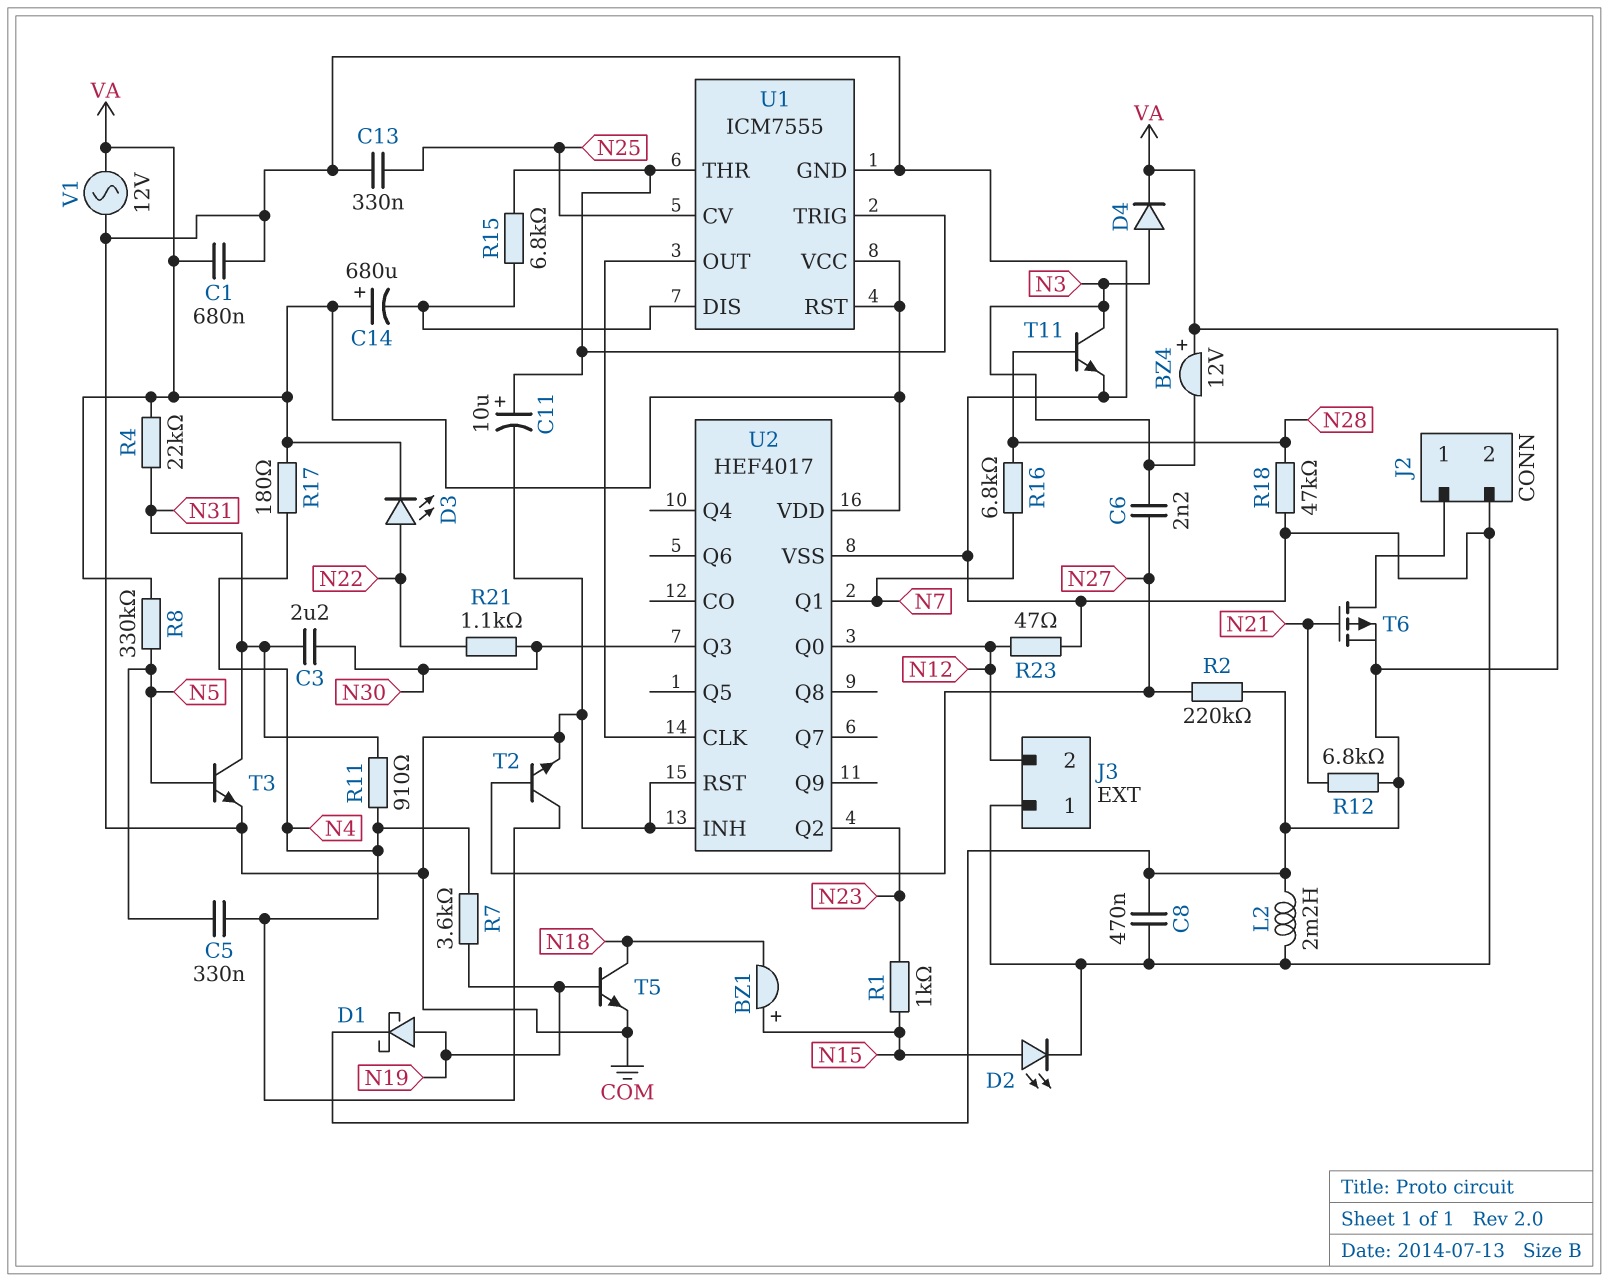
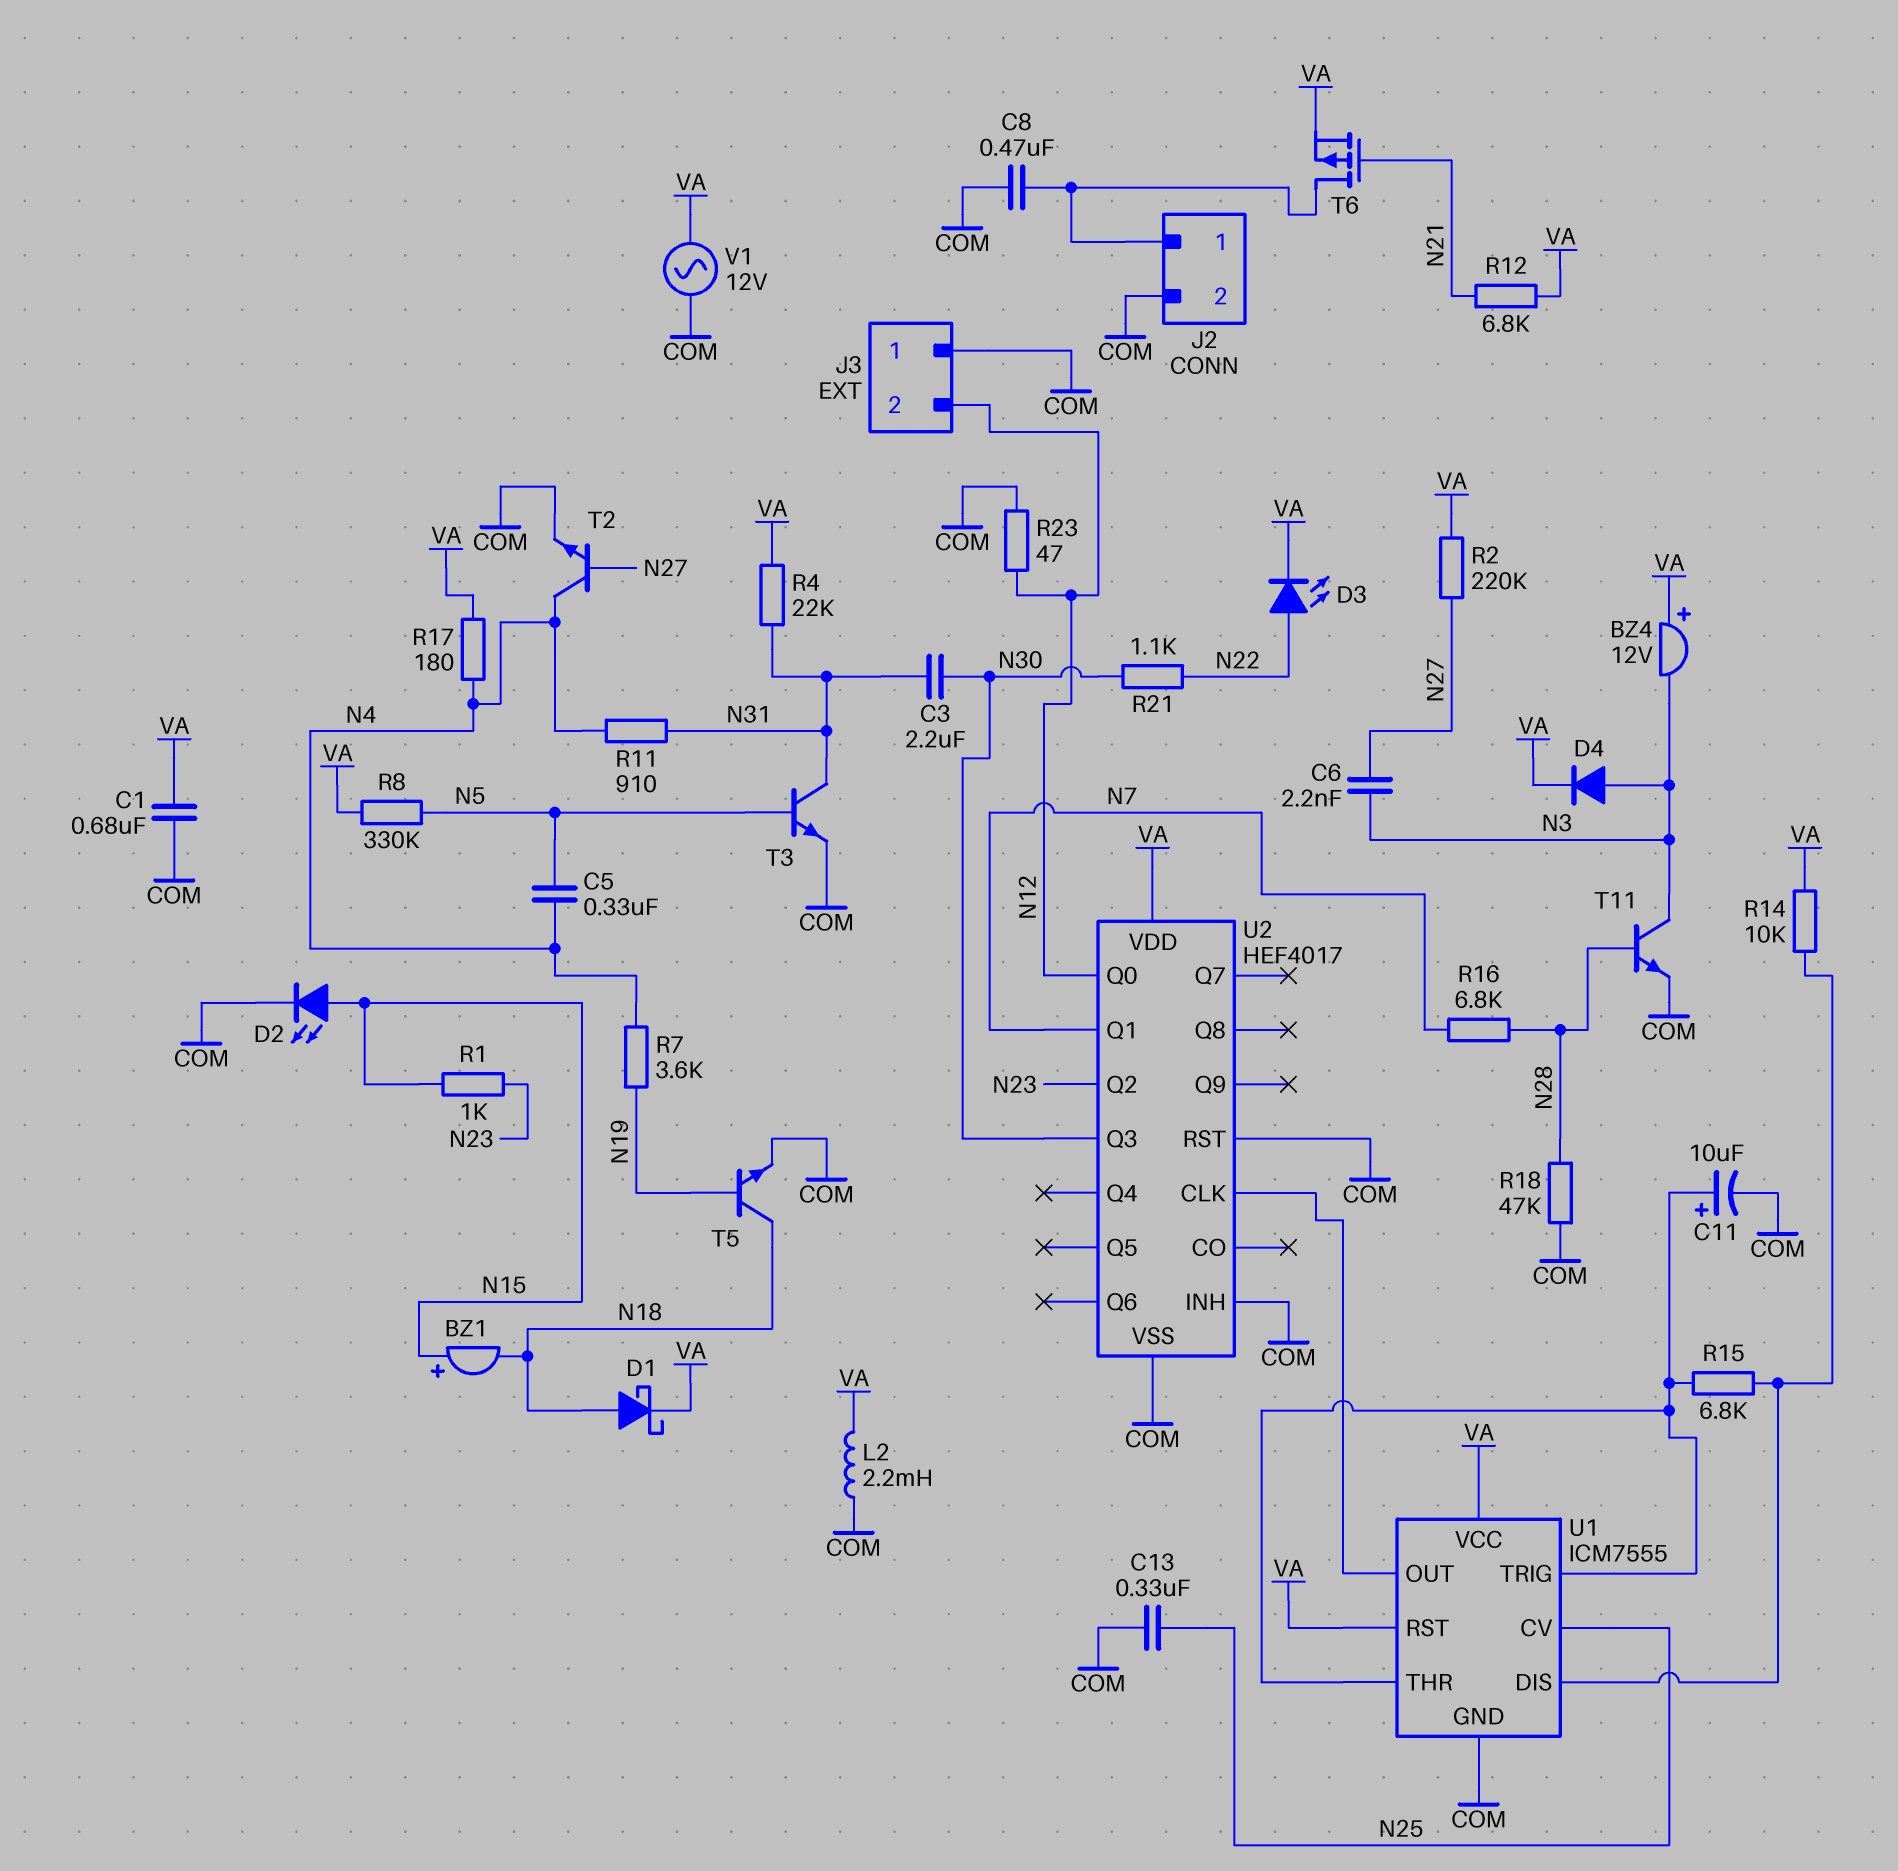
C8: 470nF (COM, VA) -> 470nF (COM, J2/1)
C14: 680uF (plus VA, minus U1/DIS) -> none
D1: schottky (A N19, K VA) -> schottky (A N18, K VA)
R14: none -> 10k (U1/DIS, VA)

